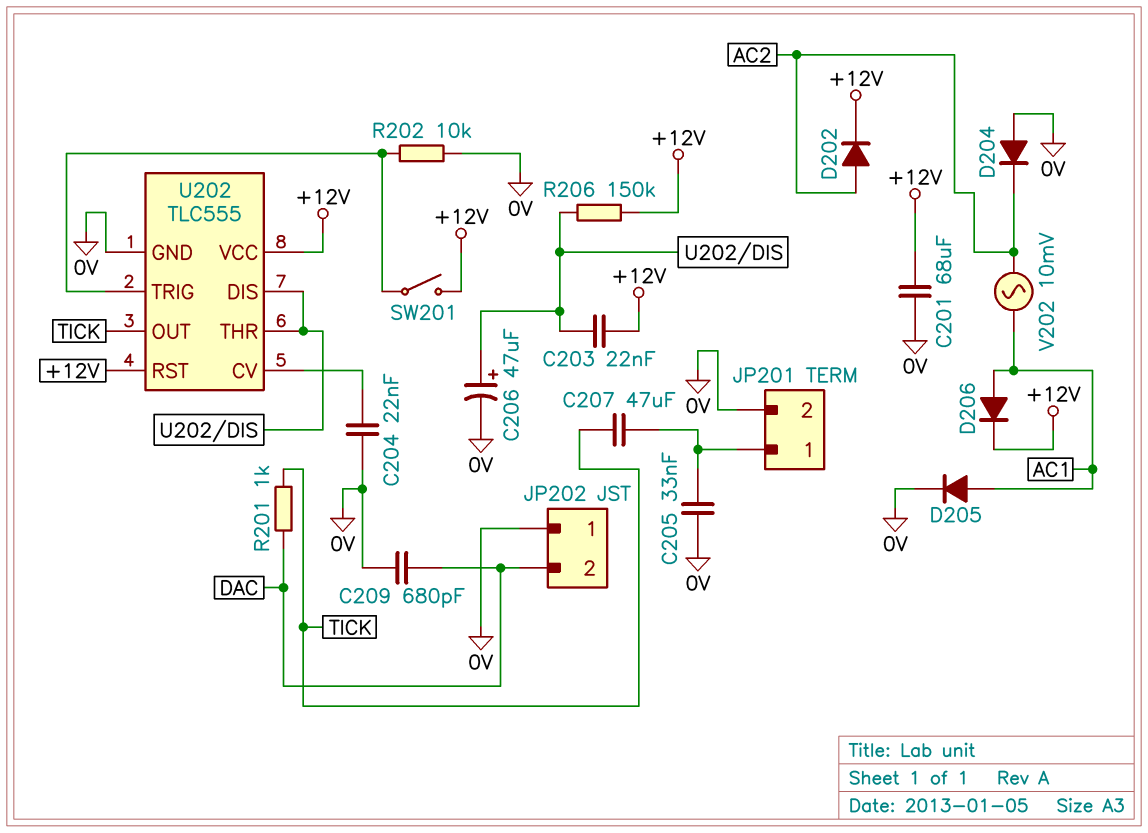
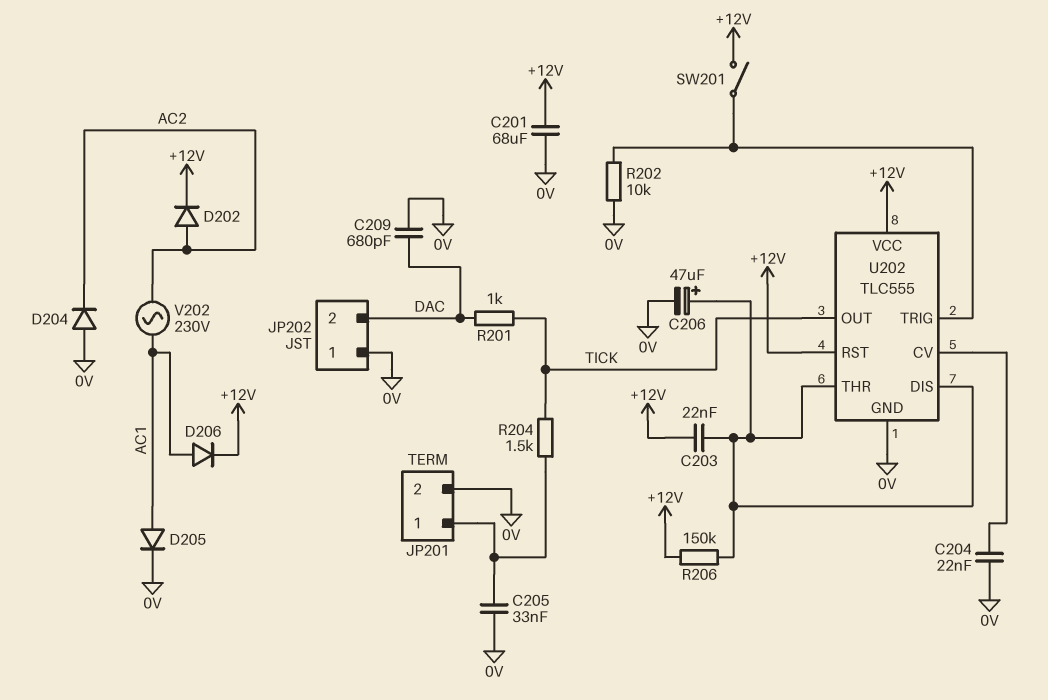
C207: 47uF (JP201/1, TICK) -> none
R204: none -> 1.5k (JP201/1, TICK)
V202: AC 10mV (AC1, AC2) -> AC 230V (AC1, AC2)

